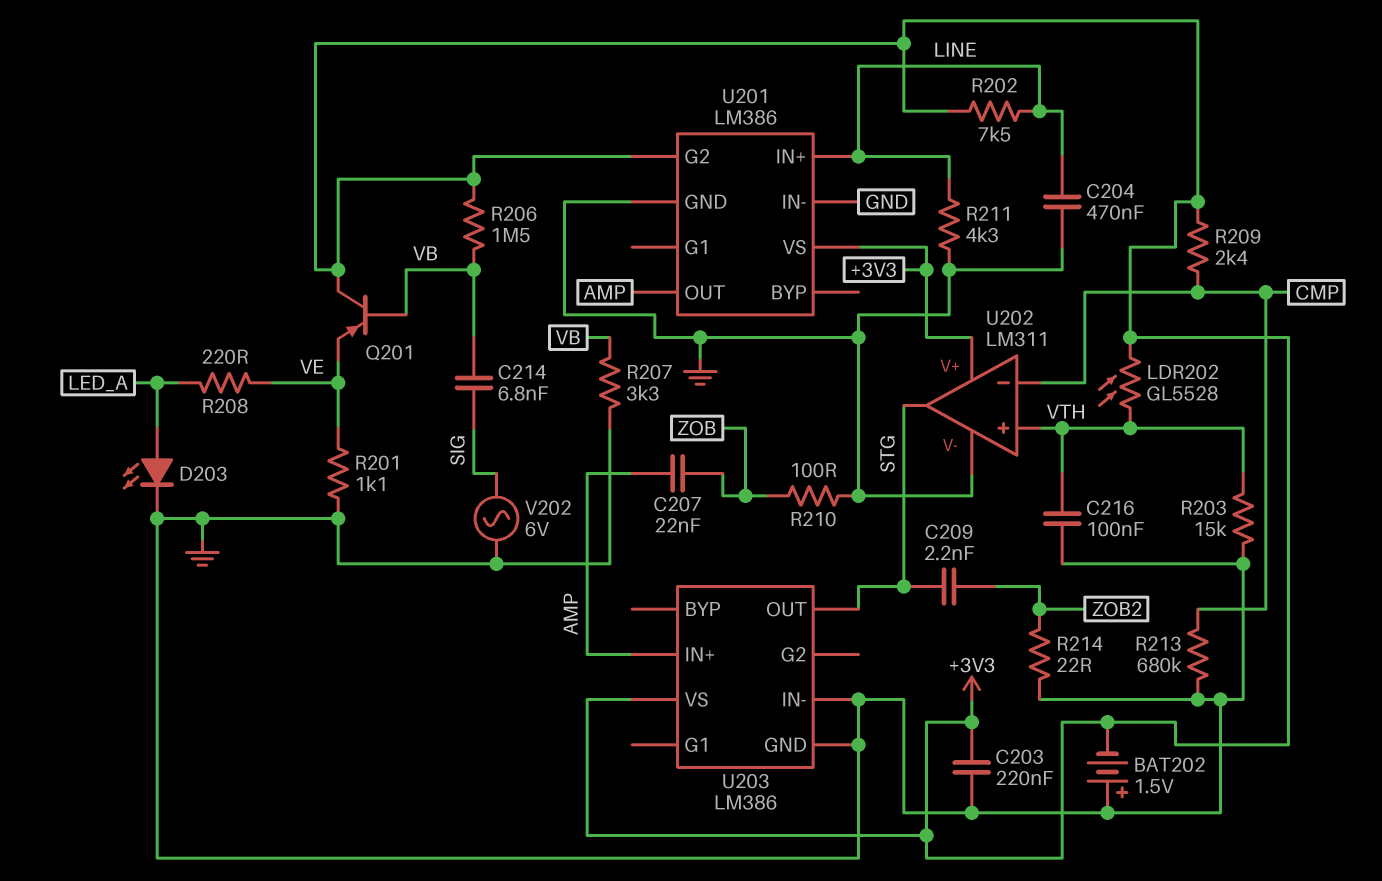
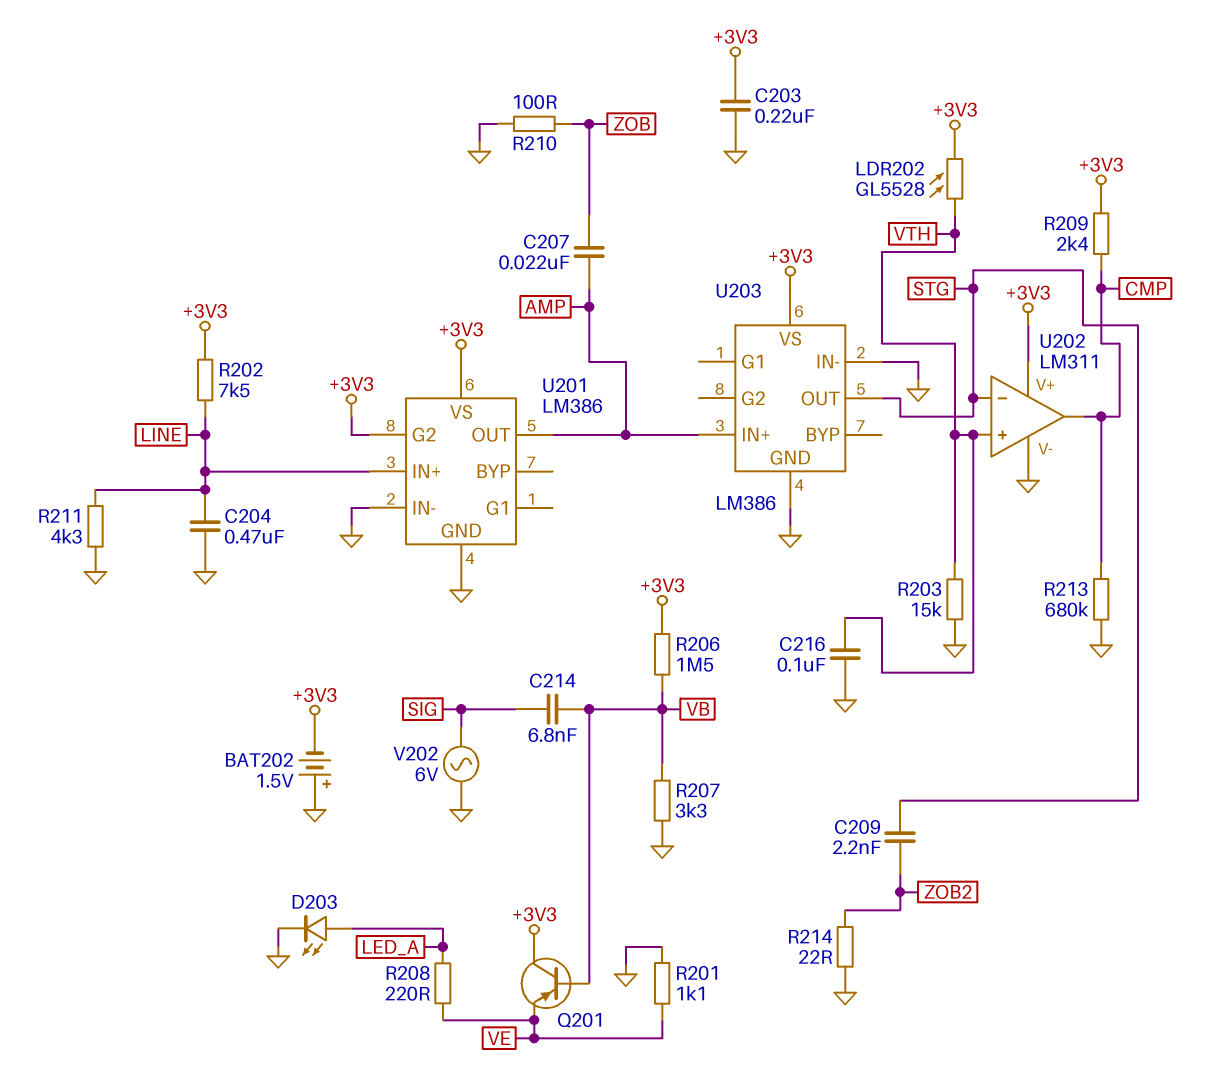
U202 pin in-: CMP -> STG
U202 pin out: STG -> CMP

